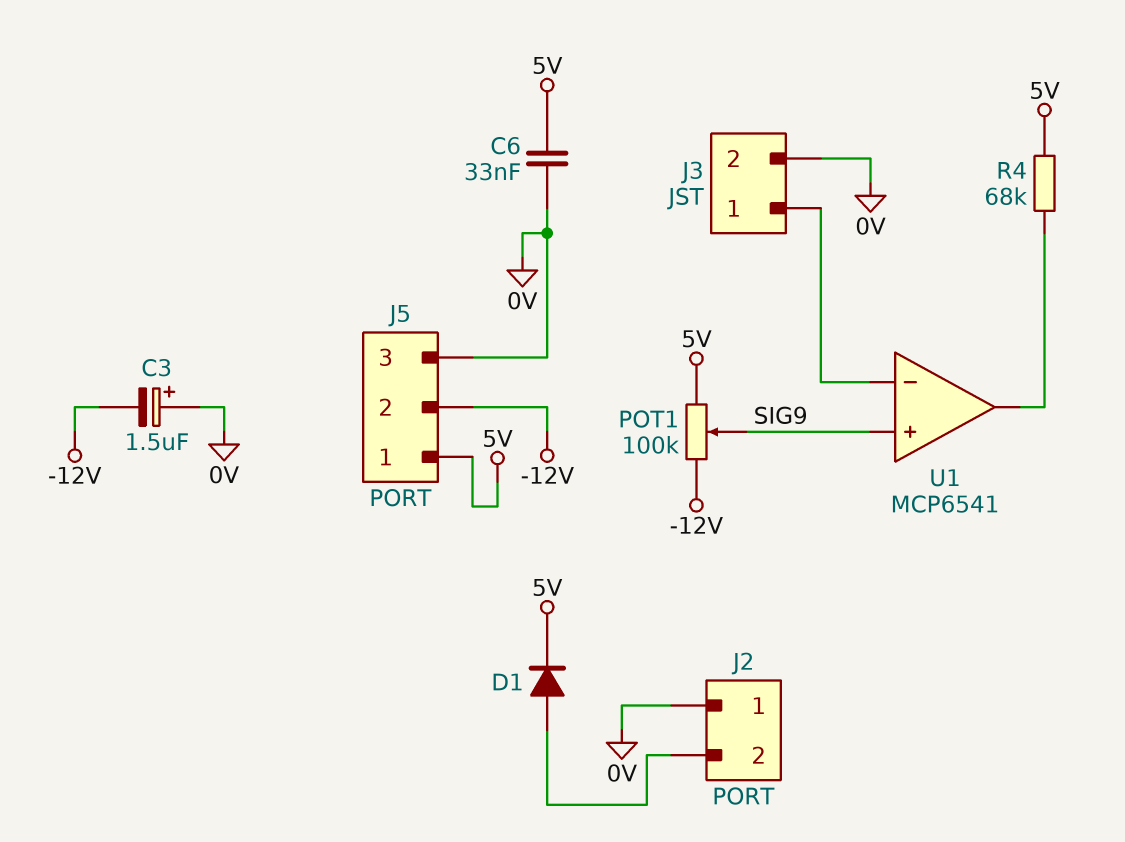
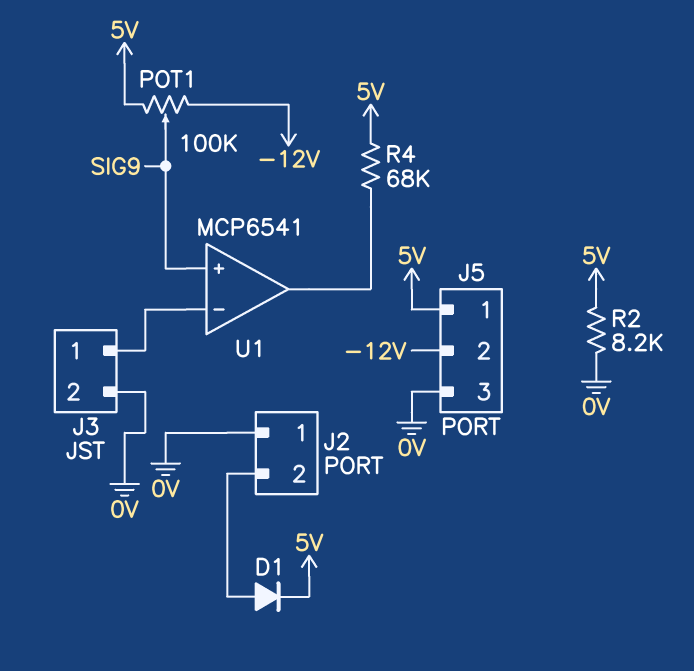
C3: 1.5uF (plus 0V, minus -12V) -> none
C6: 33nF (0V, 5V) -> none
R2: none -> 8.2k (0V, 5V)

